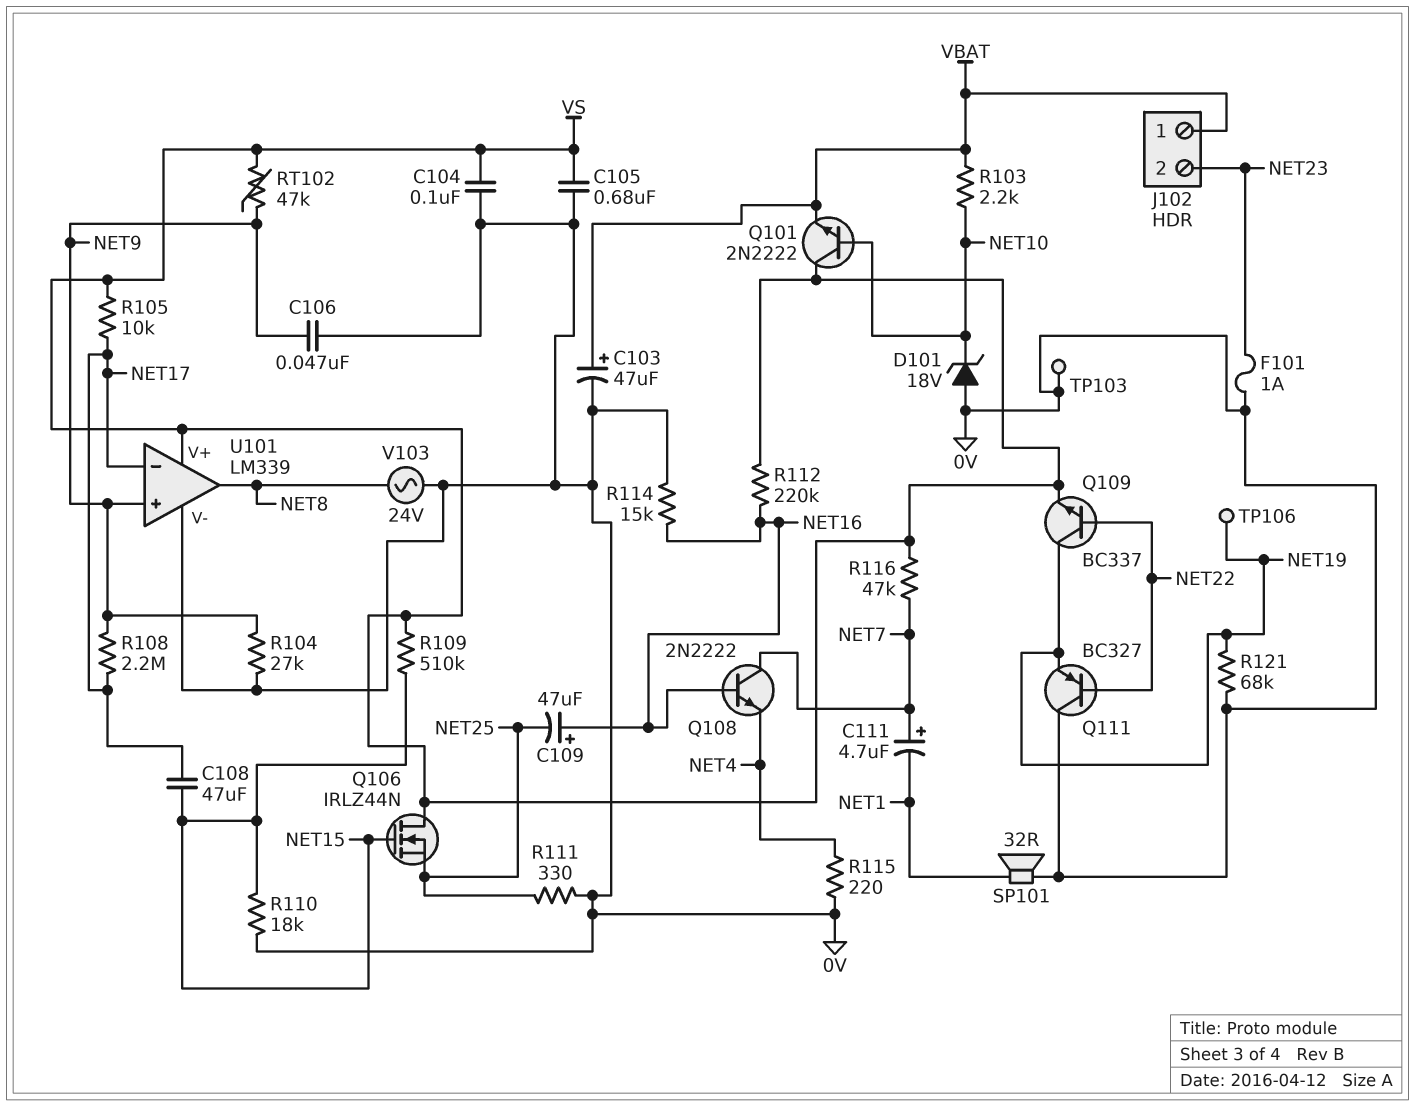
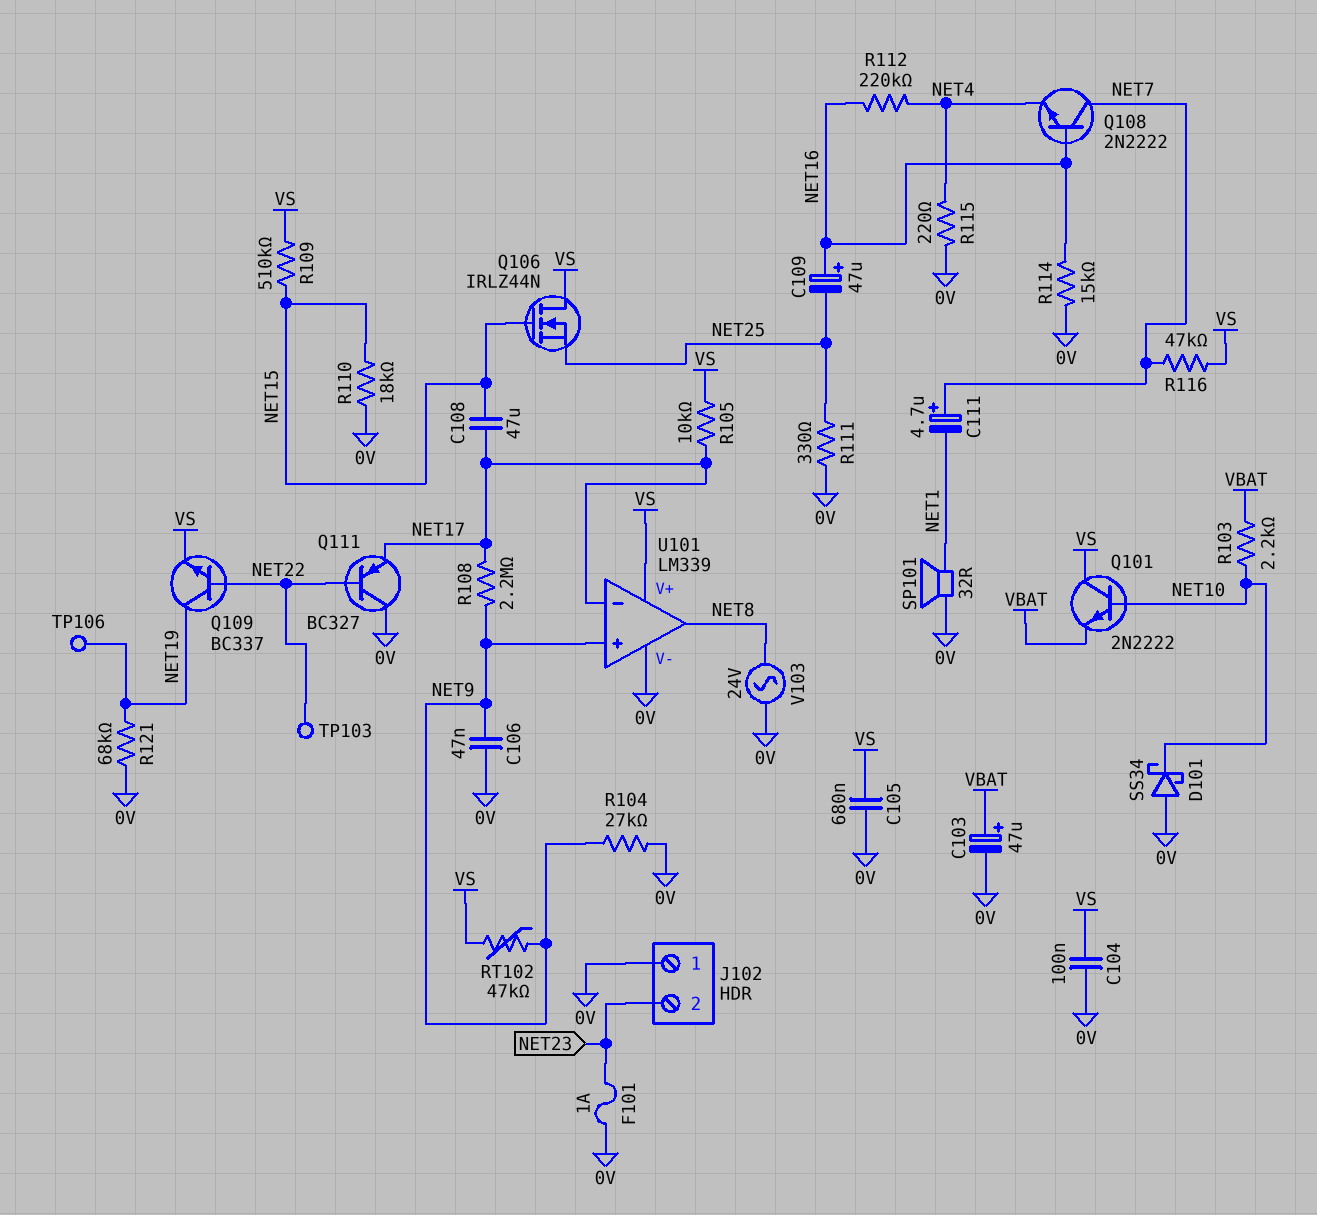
D101: zener 18V (A 0V, K NET10) -> schottky SS34 (A 0V, K NET10)
J102 pin 1: VBAT -> 0V
Q111: PNP BC327 (B NET22, C 0V, E NET19) -> PNP BC327 (B NET22, C 0V, E NET17)
R112: 220k (NET16, VS) -> 220k (NET4, NET16)
TP103: test point (0V) -> test point (NET22)

